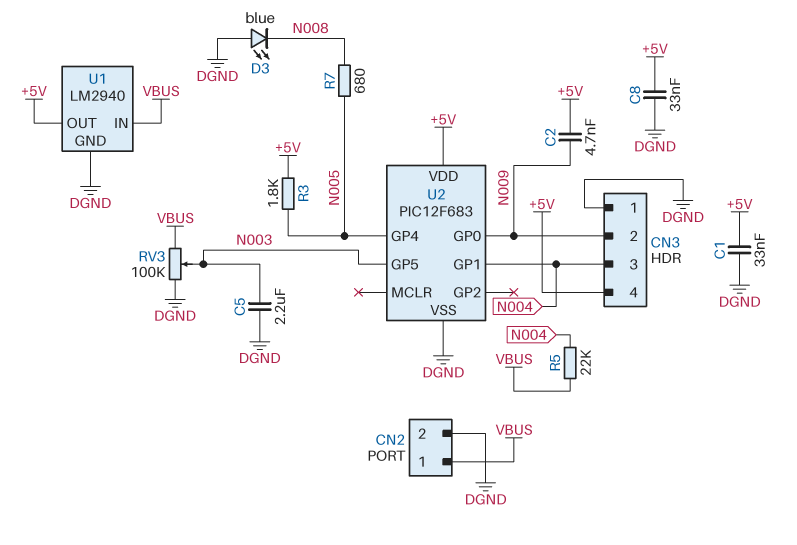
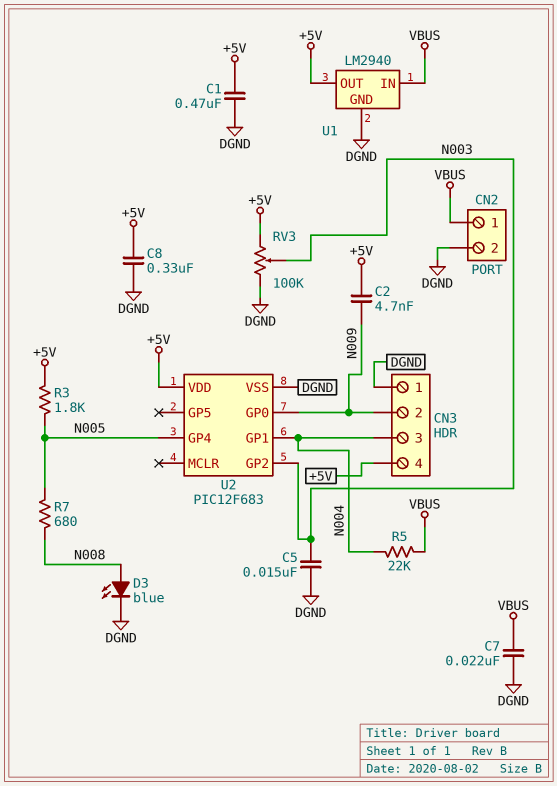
C1: 33nF (+5V, DGND) -> 470nF (+5V, DGND)
C5: 2.2uF (DGND, N003) -> 15nF (DGND, N003)
C7: none -> 22nF (DGND, VBUS)
C8: 33nF (+5V, DGND) -> 330nF (+5V, DGND)
D3: LED blue (A DGND, K N008) -> LED blue (A N008, K DGND)
RV3: 100k (DGND, VBUS, wiper N003) -> 100k (+5V, DGND, wiper N003)
U2 pin GP2: none -> N003
U2 pin GP5: N003 -> none

